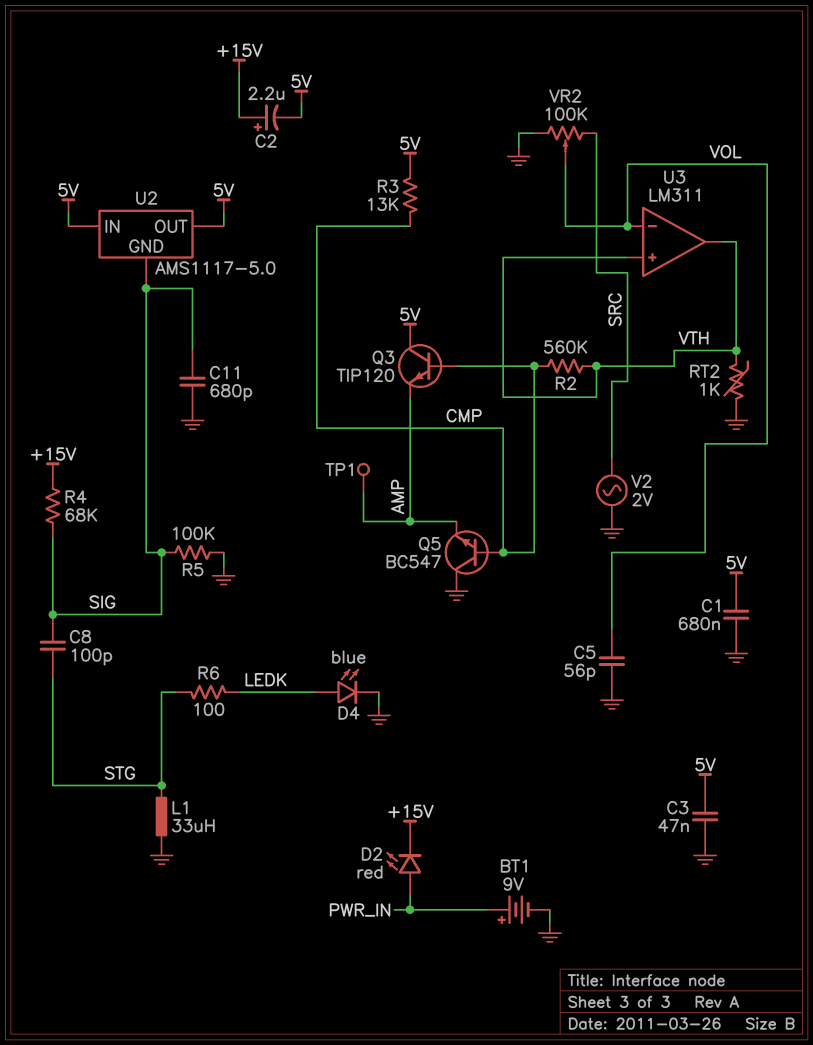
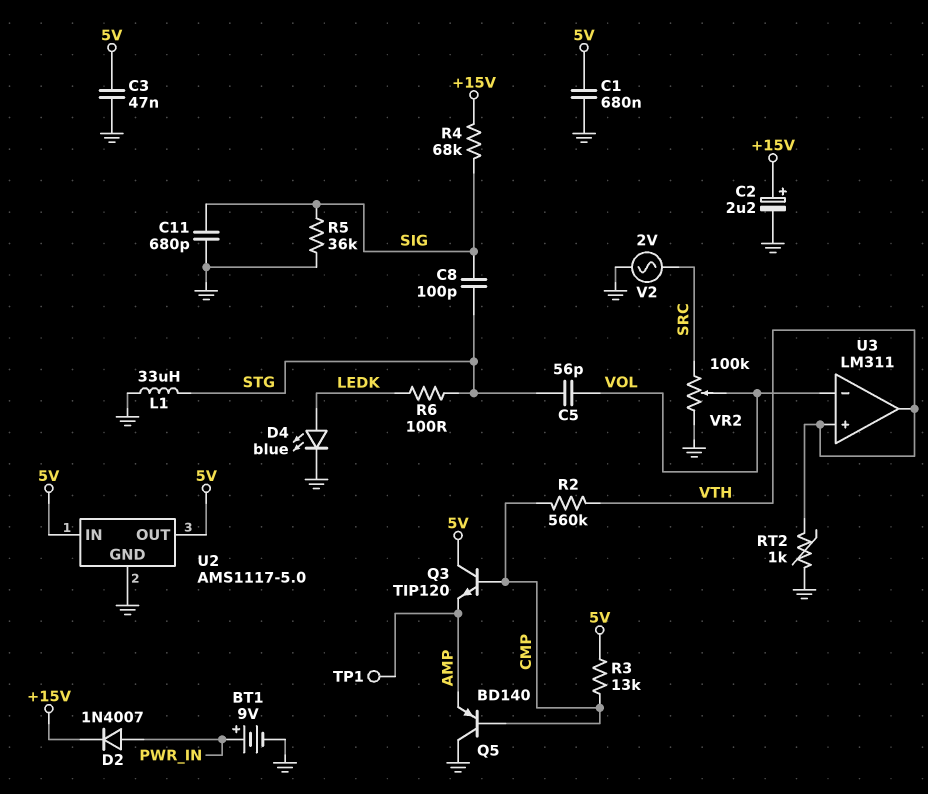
C2: 2.2uF (plus +15V, minus 5V) -> 2.2uF (plus +15V, minus GND)
C5: 56pF (GND, VOL) -> 56pF (STG, VOL)
D2: LED red (A PWR_IN, K +15V) -> diode 1N4007 (A PWR_IN, K +15V)
Q5: NPN BC547 (B CMP, C GND, E AMP) -> PNP BD140 (B CMP, C GND, E AMP)
R5: 100k (GND, SIG) -> 36k (GND, SIG)
U2 pin GND: SIG -> GND

